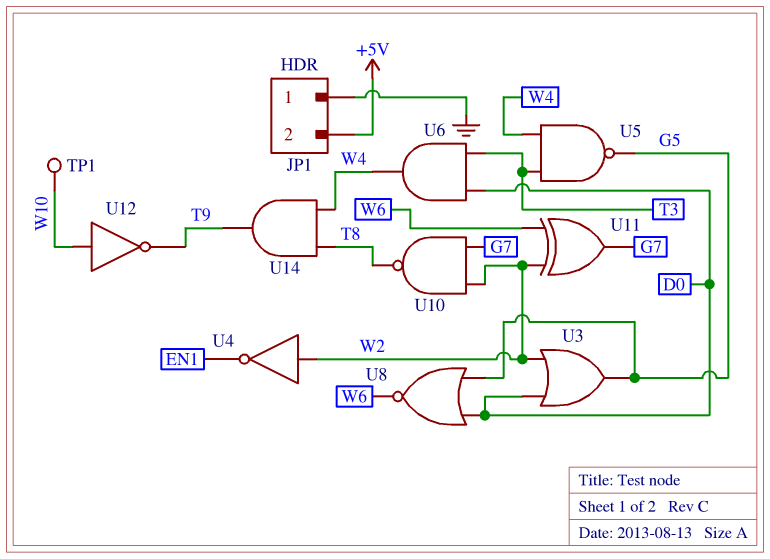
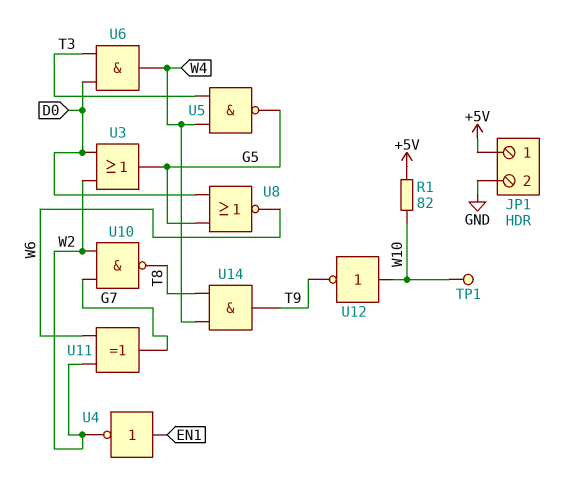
JP1 pin 1: GND -> +5V
JP1 pin 2: +5V -> GND
R1: none -> 82 (+5V, W10)
U4: NOT (in W2, out EN1) -> NOT (in EN1, out W2)

